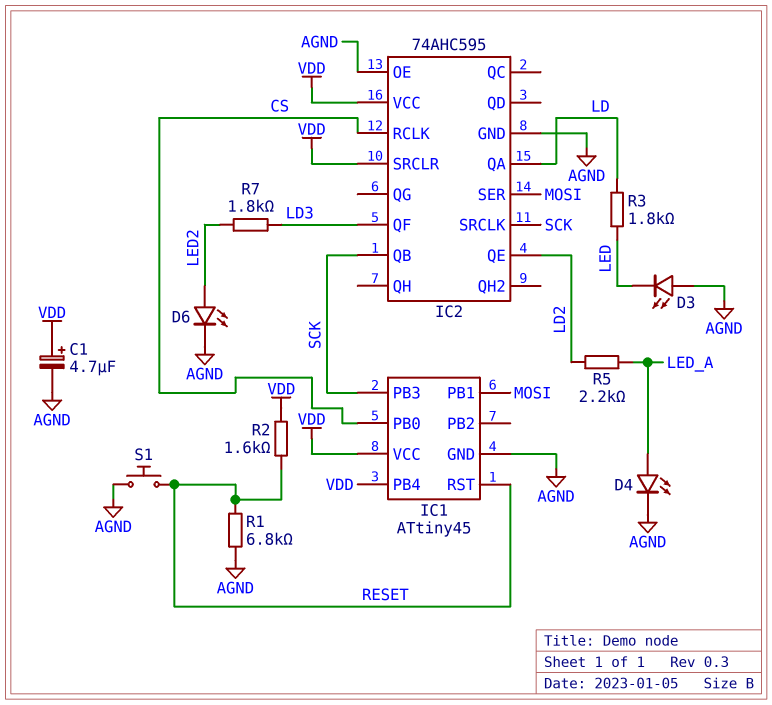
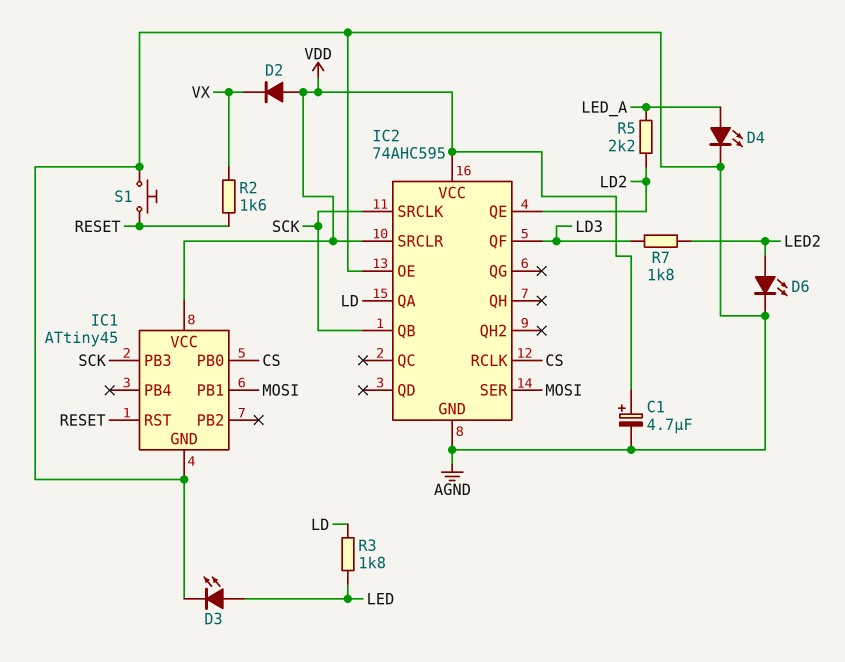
D2: none -> diode (A VDD, K VX)
D3: LED (A AGND, K LED) -> LED (A LED, K AGND)
IC1 pin PB4: VDD -> none
R1: 6.8k (AGND, RESET) -> none
R2: 1.6k (RESET, VDD) -> 1.6k (RESET, VX)

